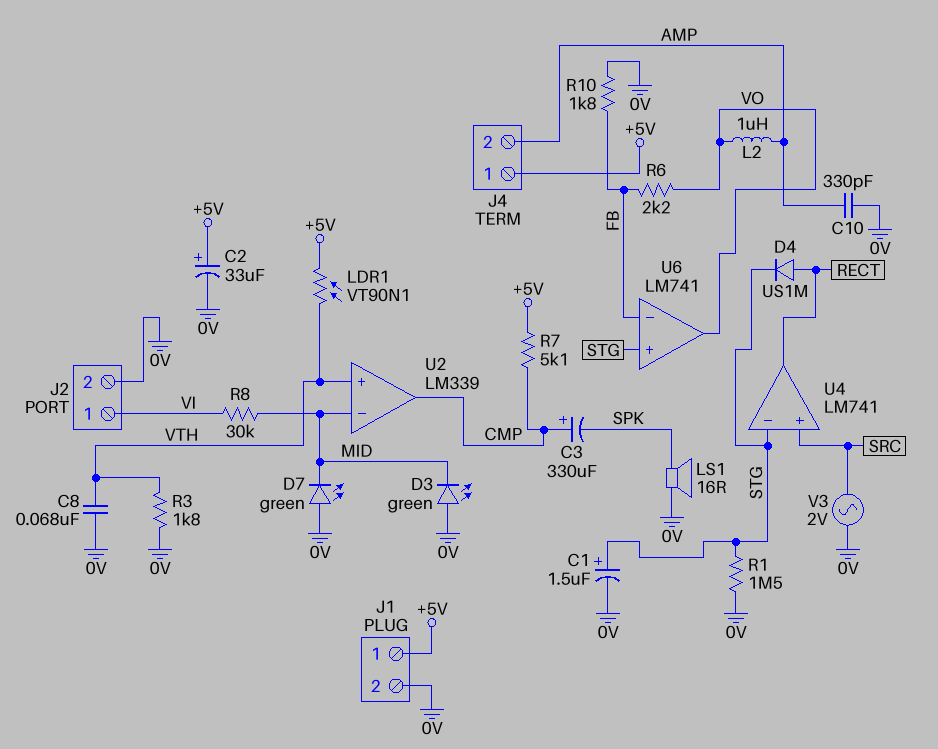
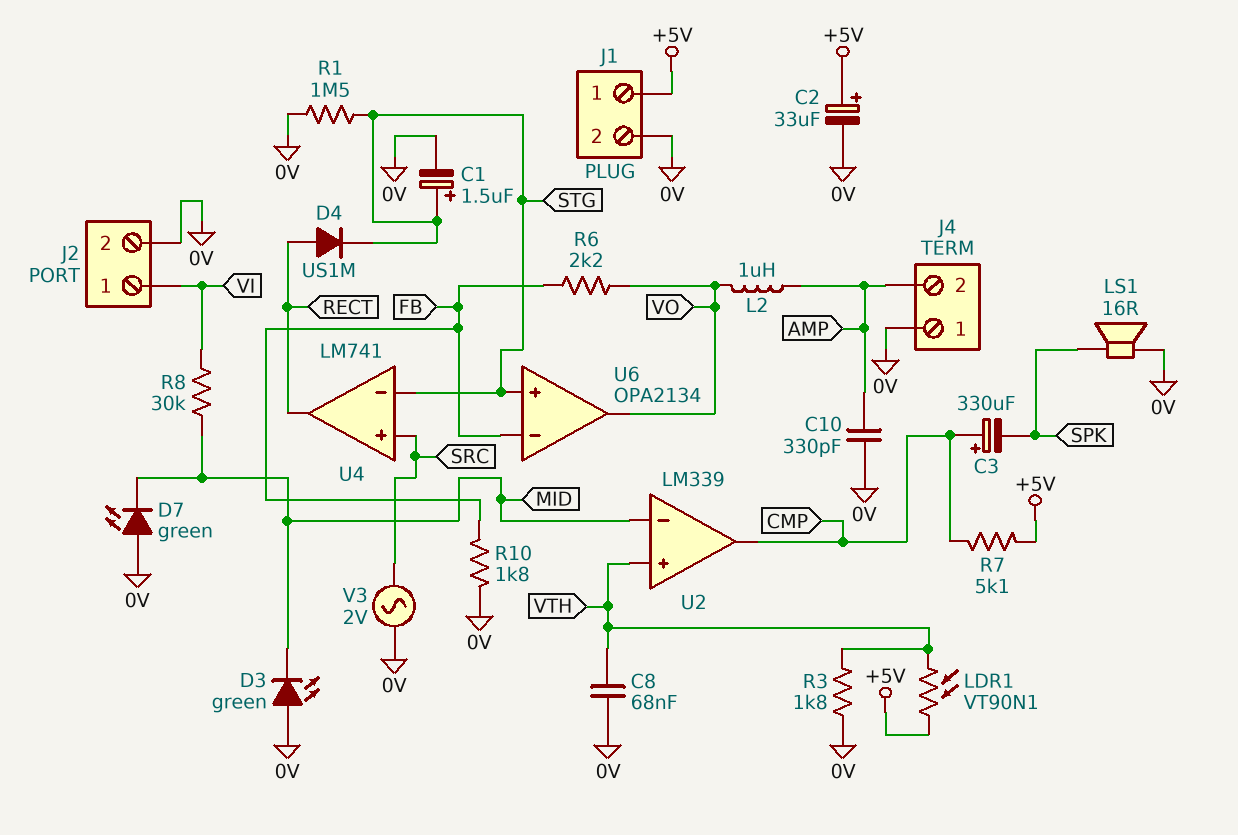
J4 pin 1: +5V -> 0V
U6: LM741 -> OPA2134

